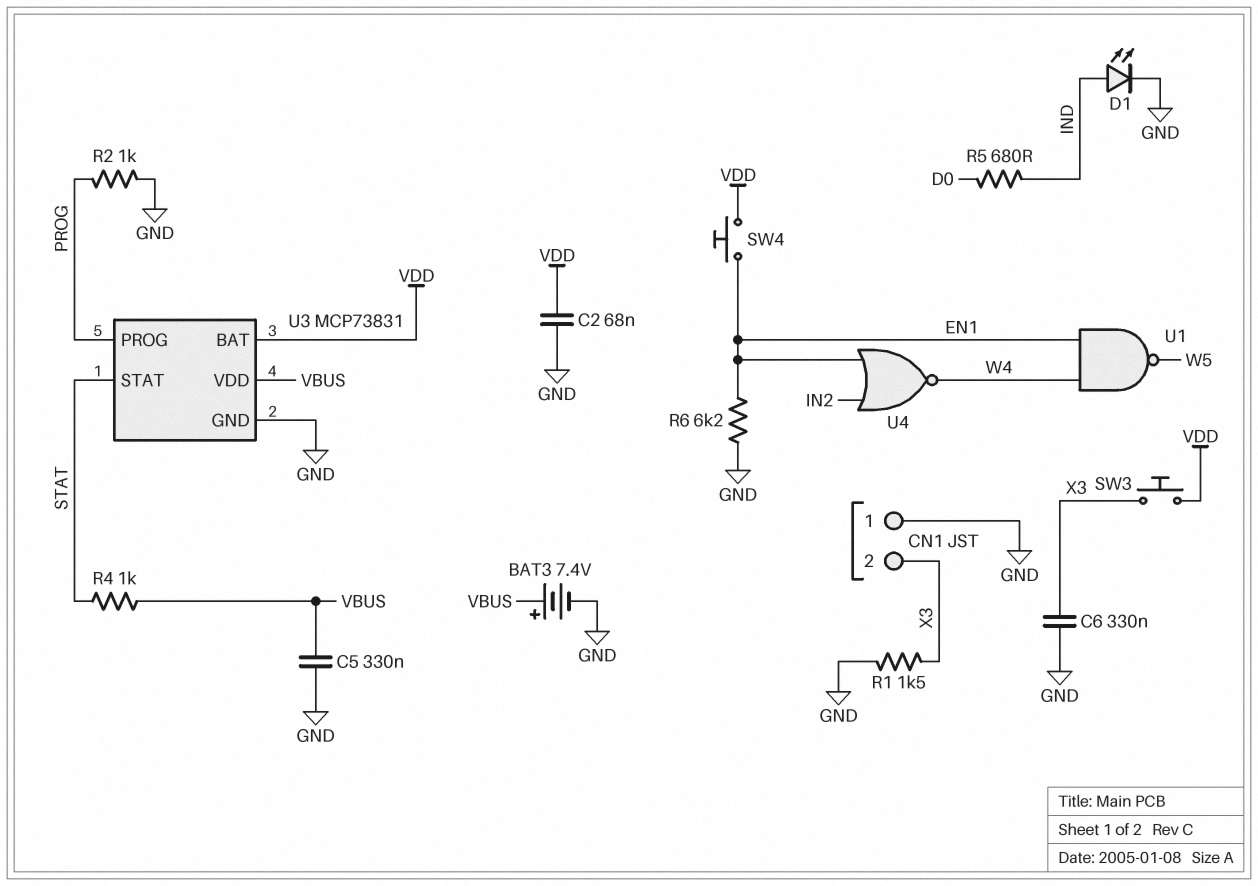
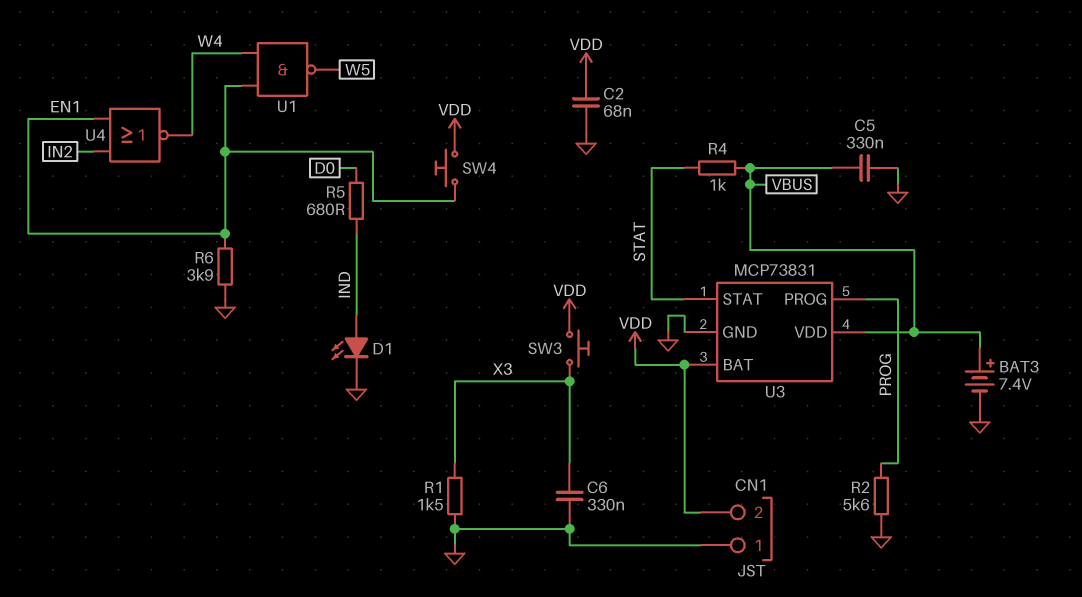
CN1 pin 2: X3 -> VDD
R2: 1k (GND, PROG) -> 5.6k (GND, PROG)
R6: 6.2k (EN1, GND) -> 3.9k (EN1, GND)

